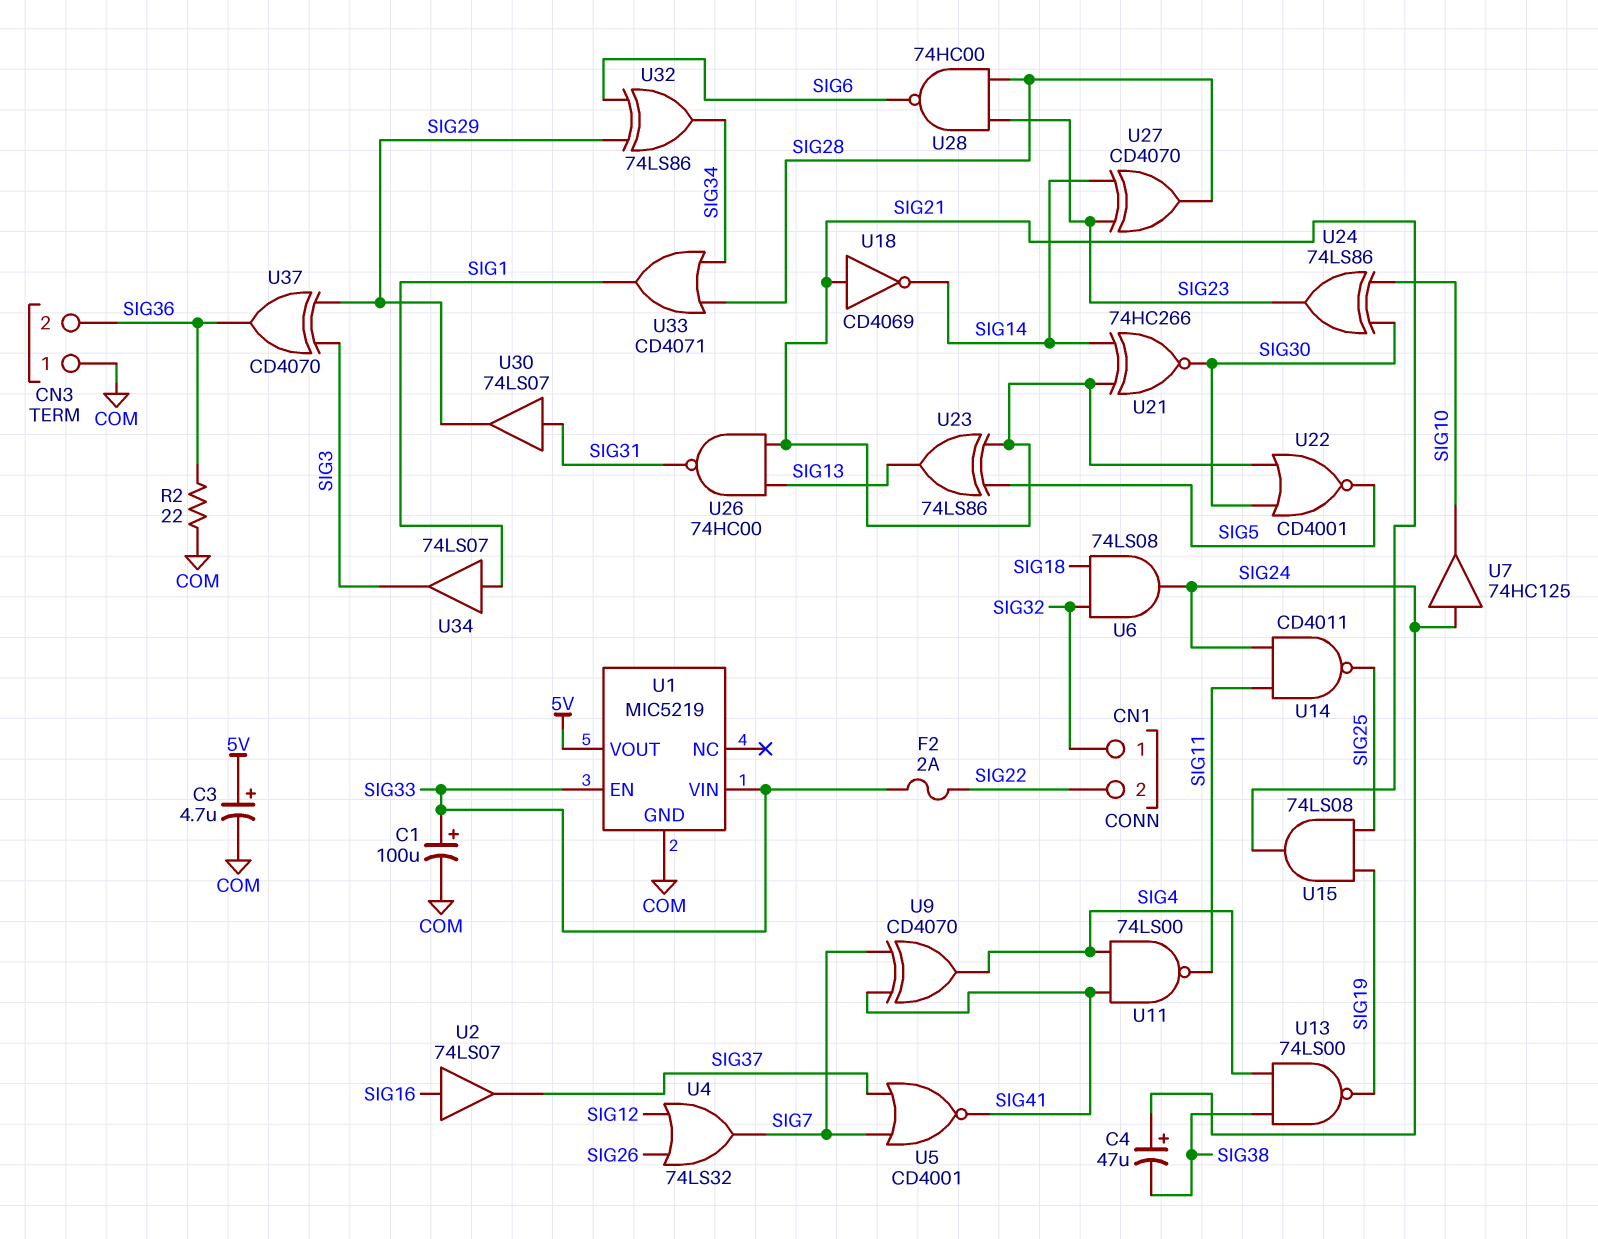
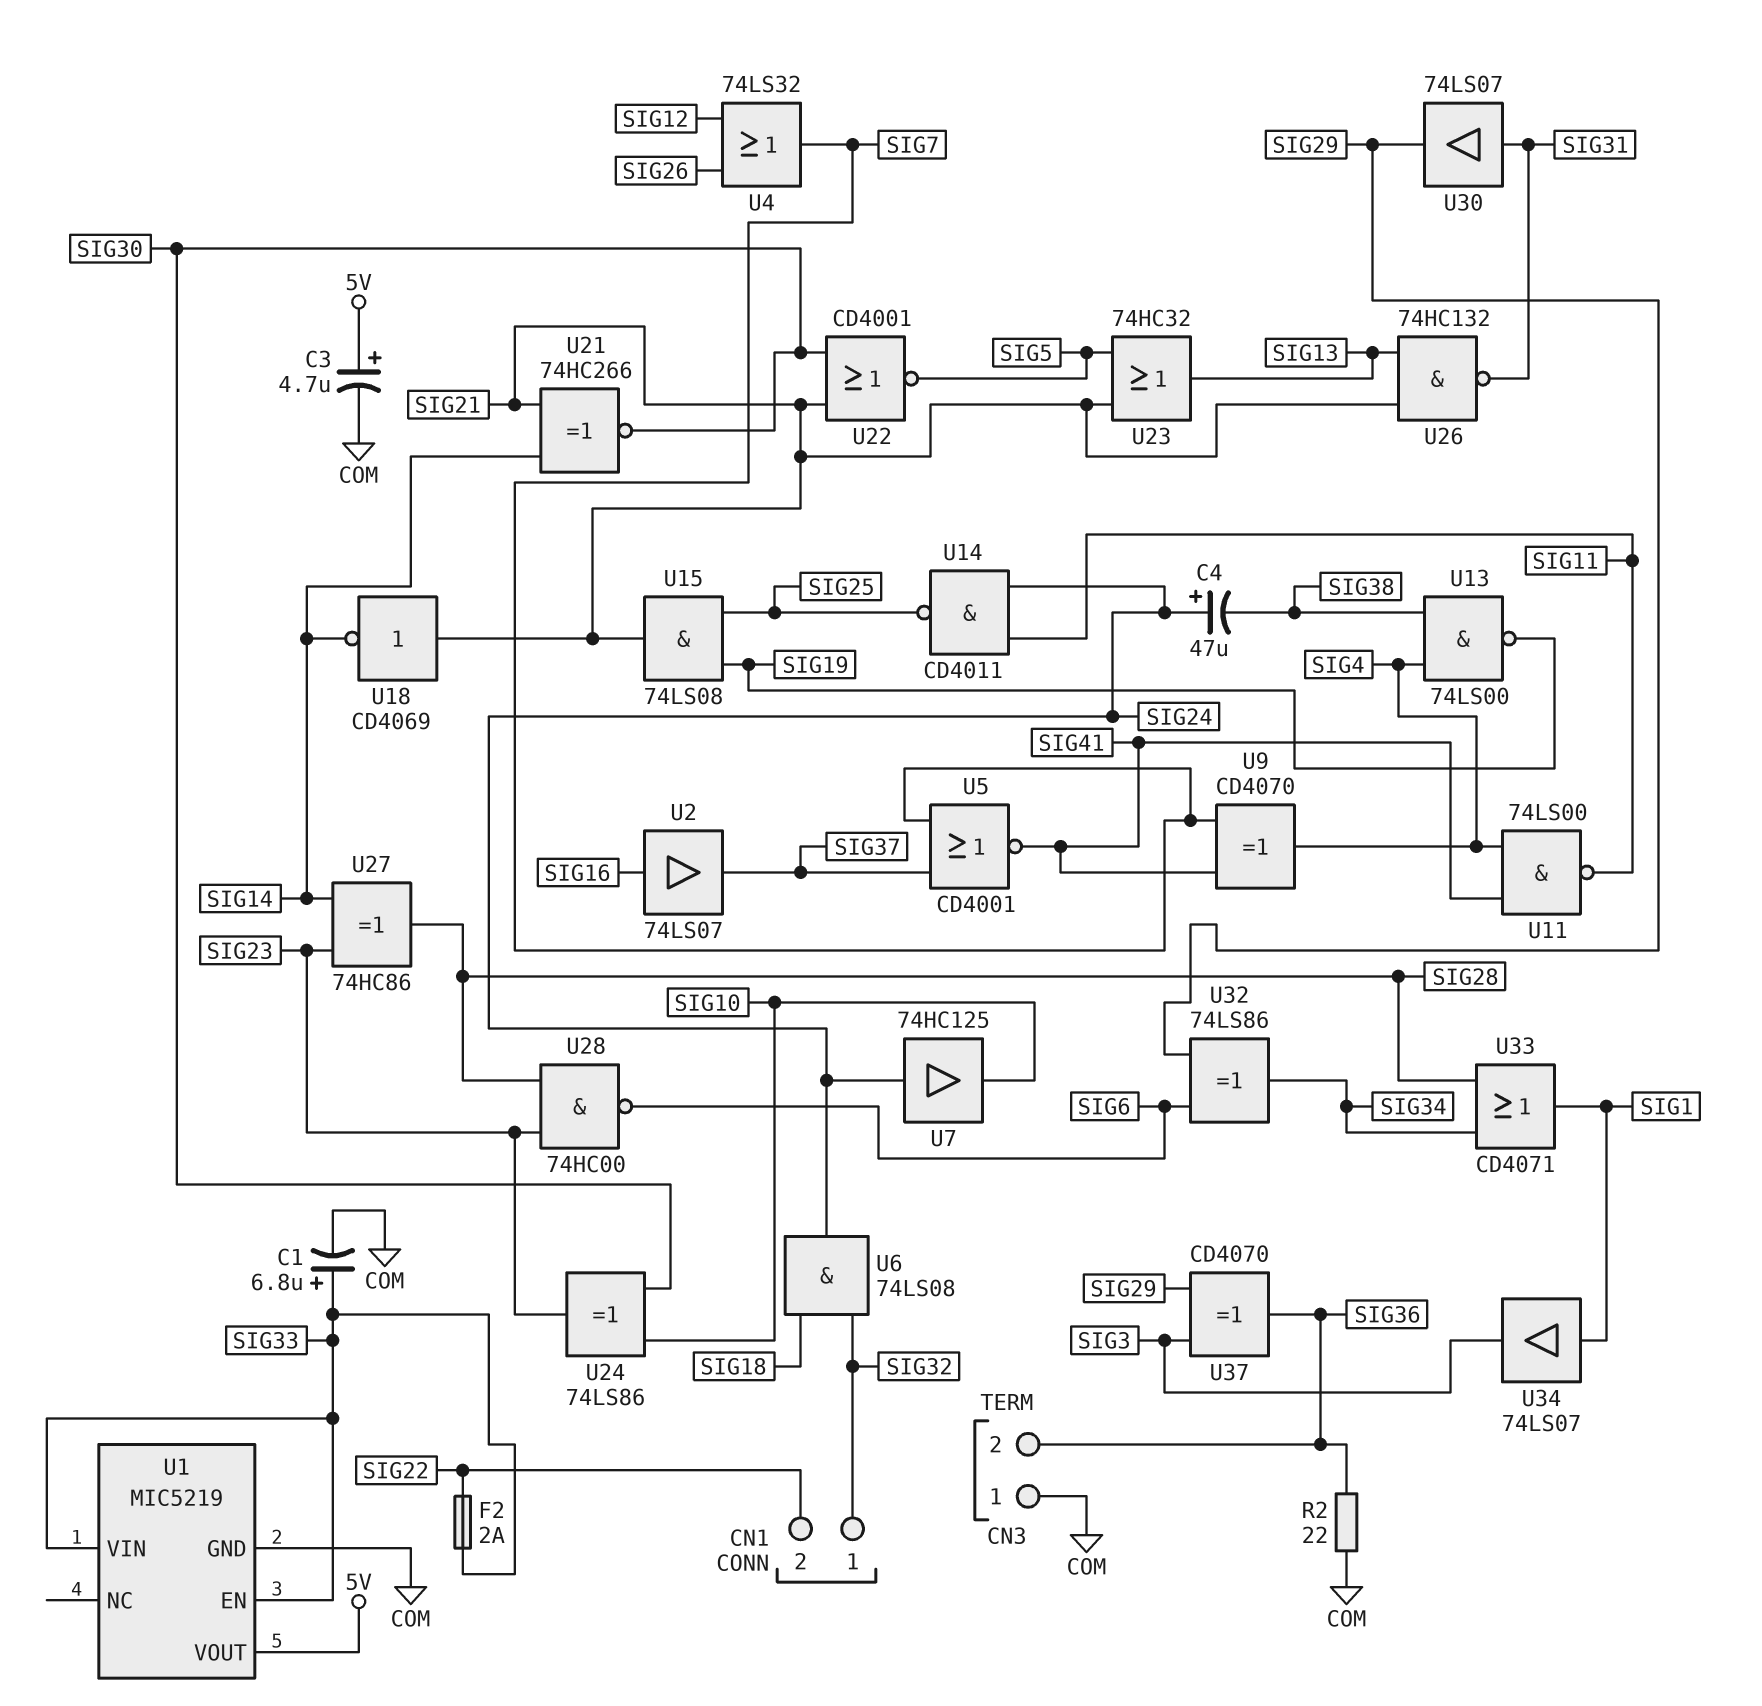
C1: 100uF (plus SIG33, minus COM) -> 6.8uF (plus SIG33, minus COM)
U23: XOR 74LS86 (in SIG5, in SIG21, out SIG13) -> OR 74HC32 (in SIG5, in SIG21, out SIG13)
U26: NAND 74HC00 (in SIG13, in SIG21, out SIG31) -> NAND 74HC132 (in SIG13, in SIG21, out SIG31)
U27: XOR CD4070 (in SIG14, in SIG23, out SIG28) -> XOR 74HC86 (in SIG14, in SIG23, out SIG28)

